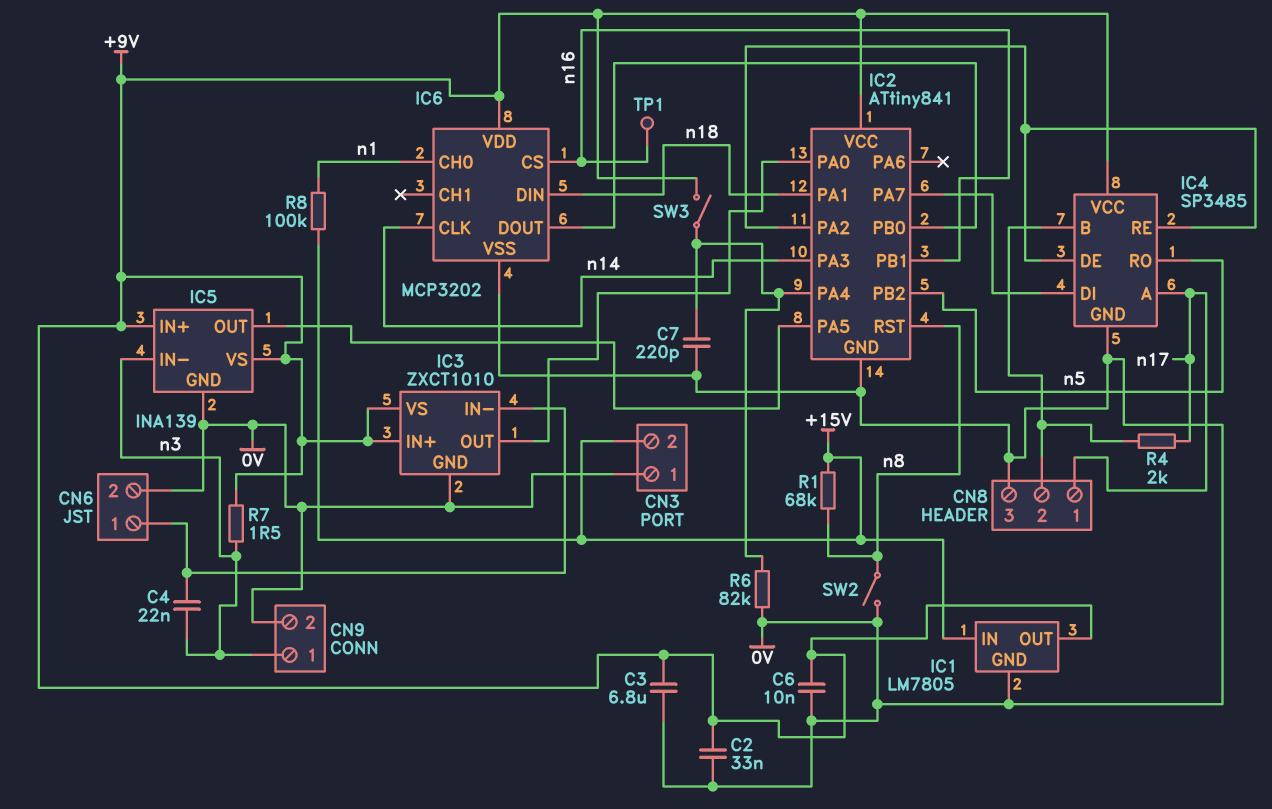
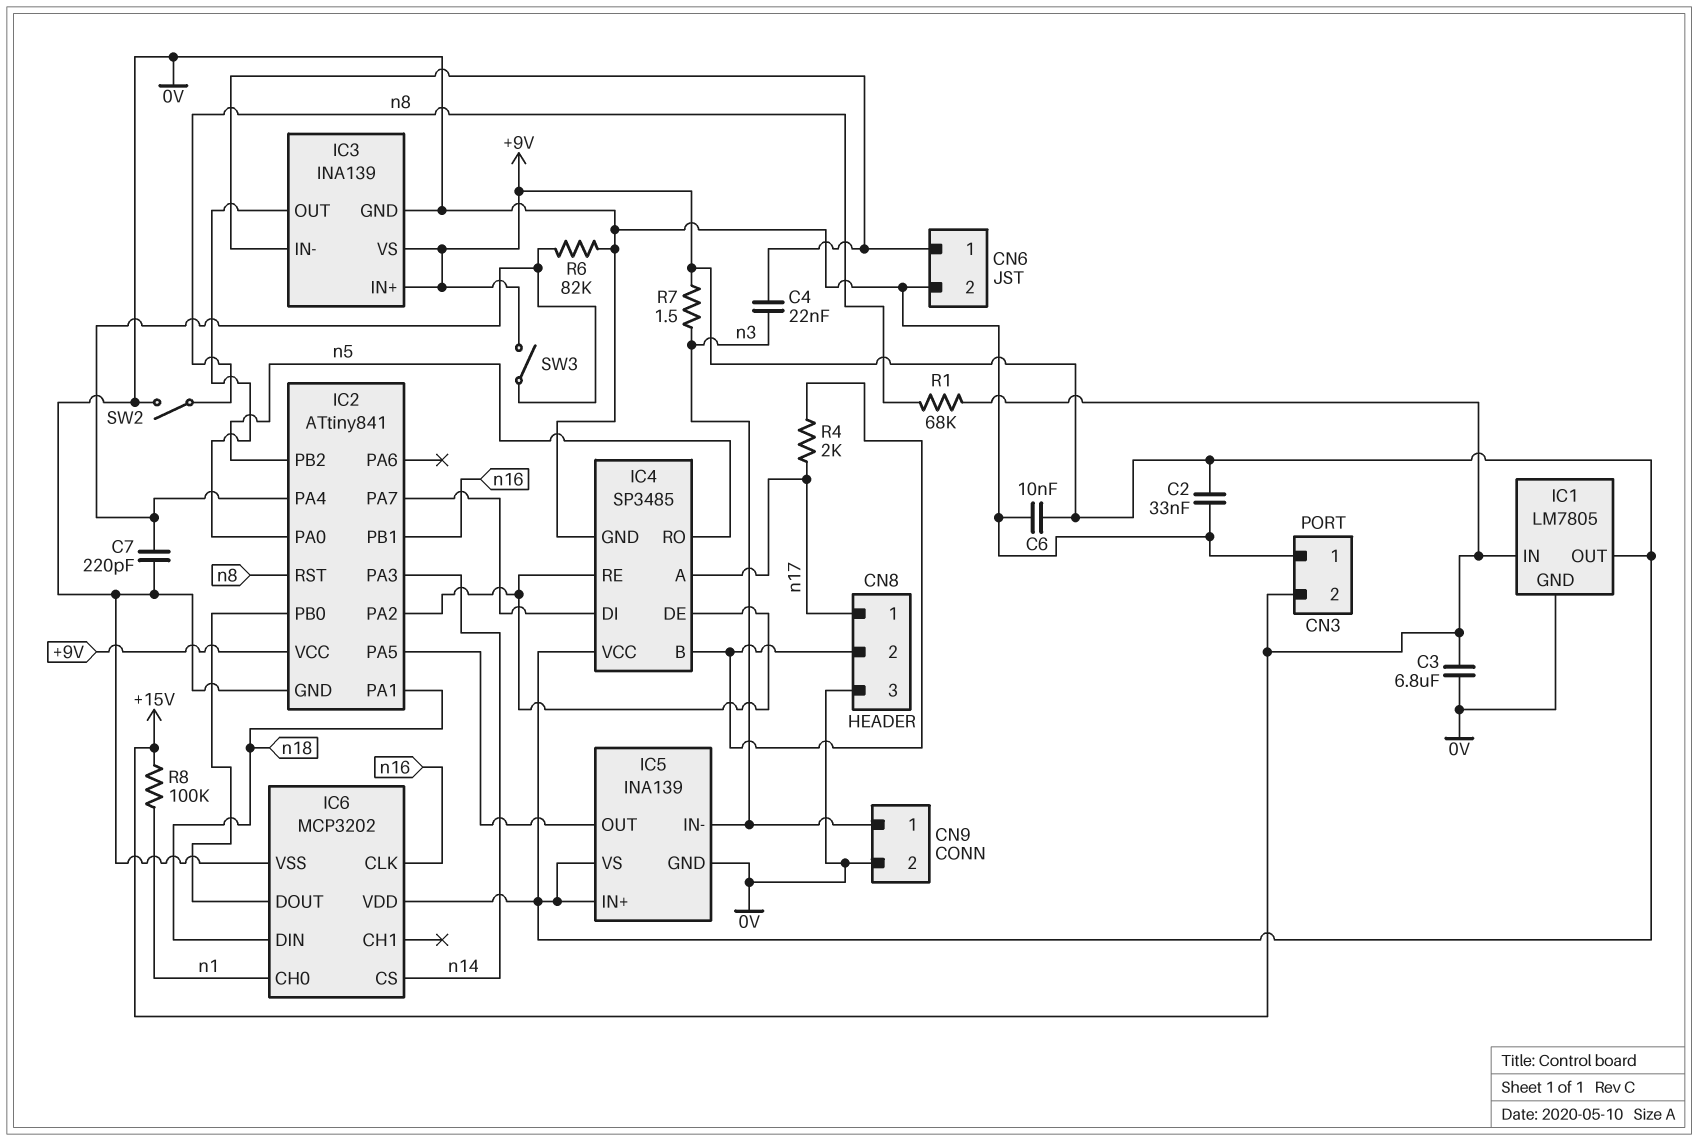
C3: 6.8uF (+9V, 0V) -> 6.8uF (+15V, 0V)
IC3: ZXCT1010 -> INA139
IC6 pin CLK: n14 -> n16
IC6 pin CS: n16 -> n14
TP1: test point (n16) -> none

